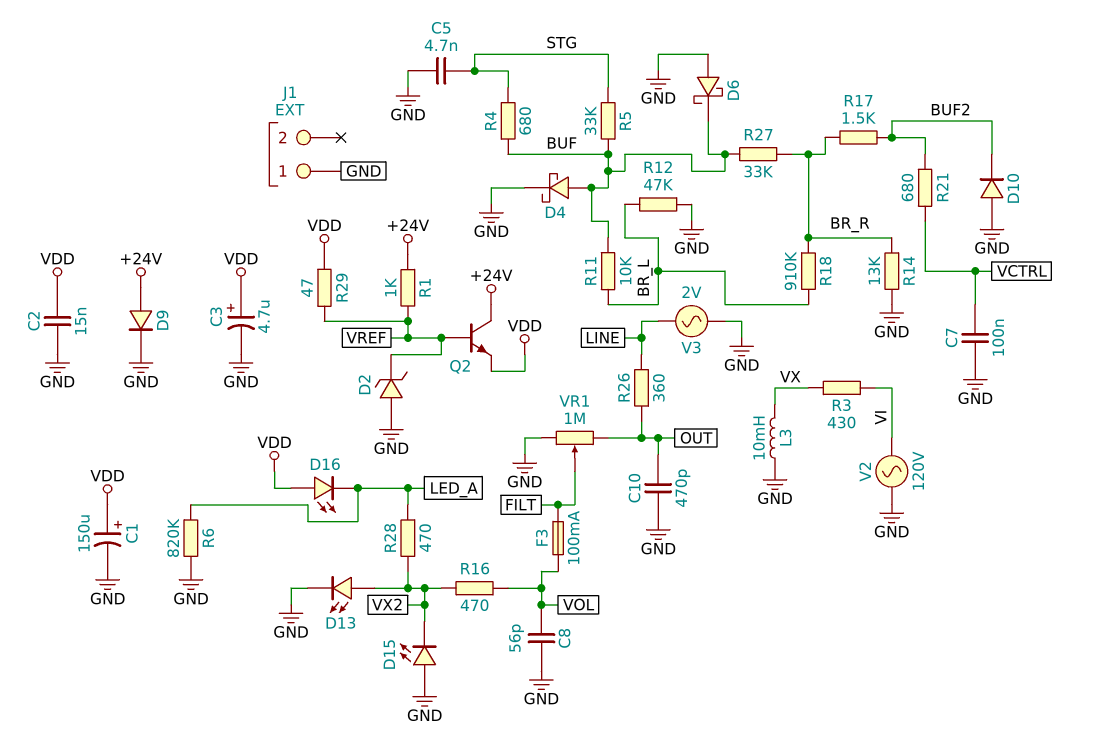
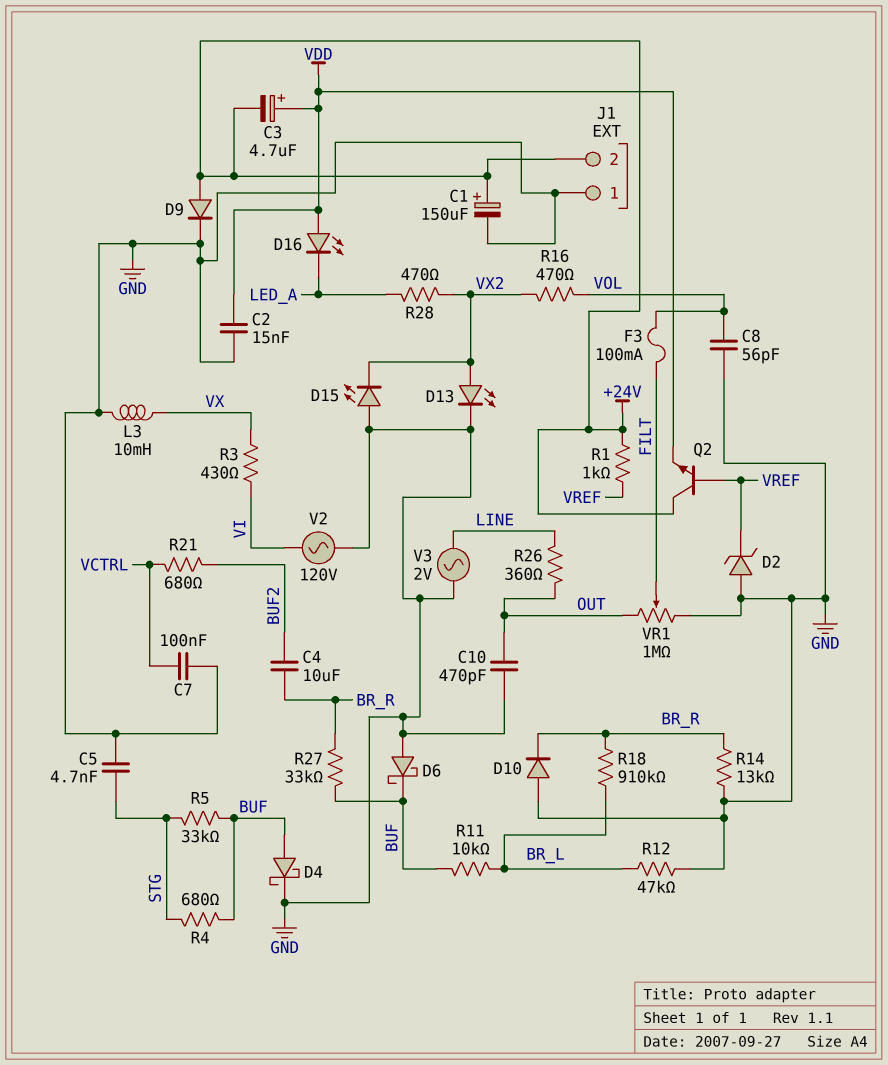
C1: 150uF (plus VDD, minus GND) -> 150uF (plus +24V, minus GND)
C3: 4.7uF (plus VDD, minus GND) -> 4.7uF (plus VDD, minus +24V)
C4: none -> 10uF (BR_R, BUF2)
D10: diode (A GND, K BUF2) -> diode (A GND, K BR_R)
J1 pin 2: none -> +24V
R6: 820k (GND, LED_A) -> none
R17: 1.5k (BR_R, BUF2) -> none
R29: 47 (VDD, VREF) -> none

